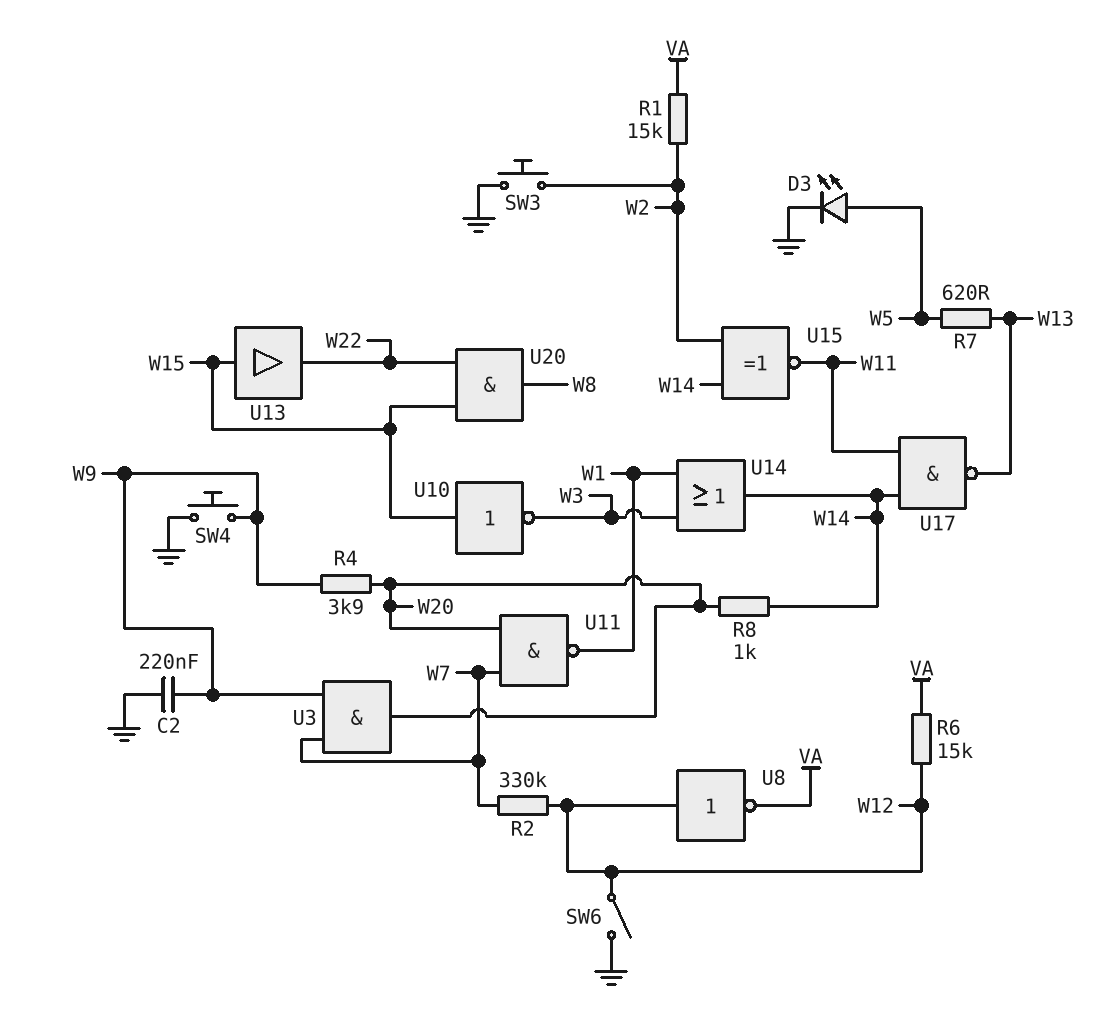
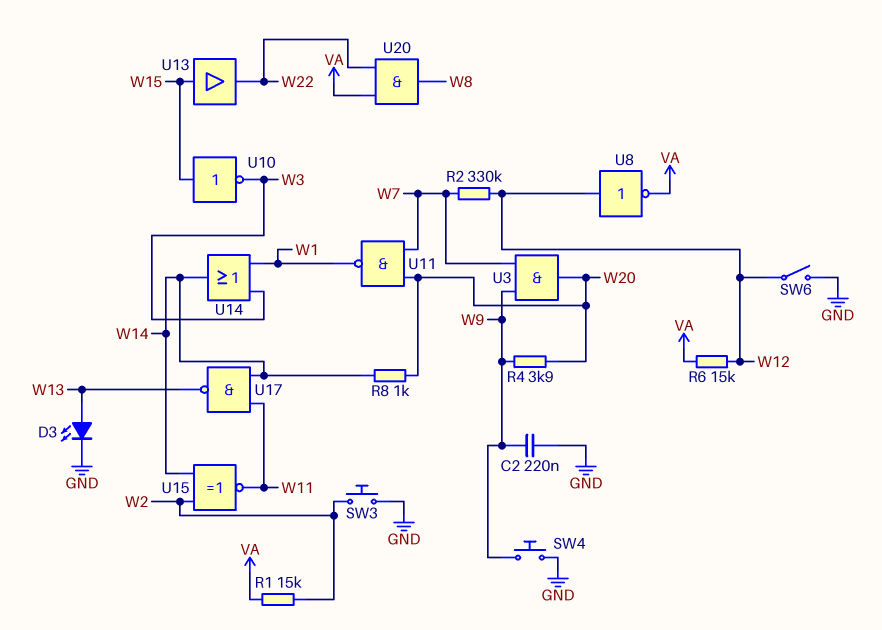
D3: LED (A W5, K GND) -> LED (A W13, K GND)
R7: 620 (W5, W13) -> none
U20: AND (in W15, in W22, out W8) -> AND (in VA, in W22, out W8)

